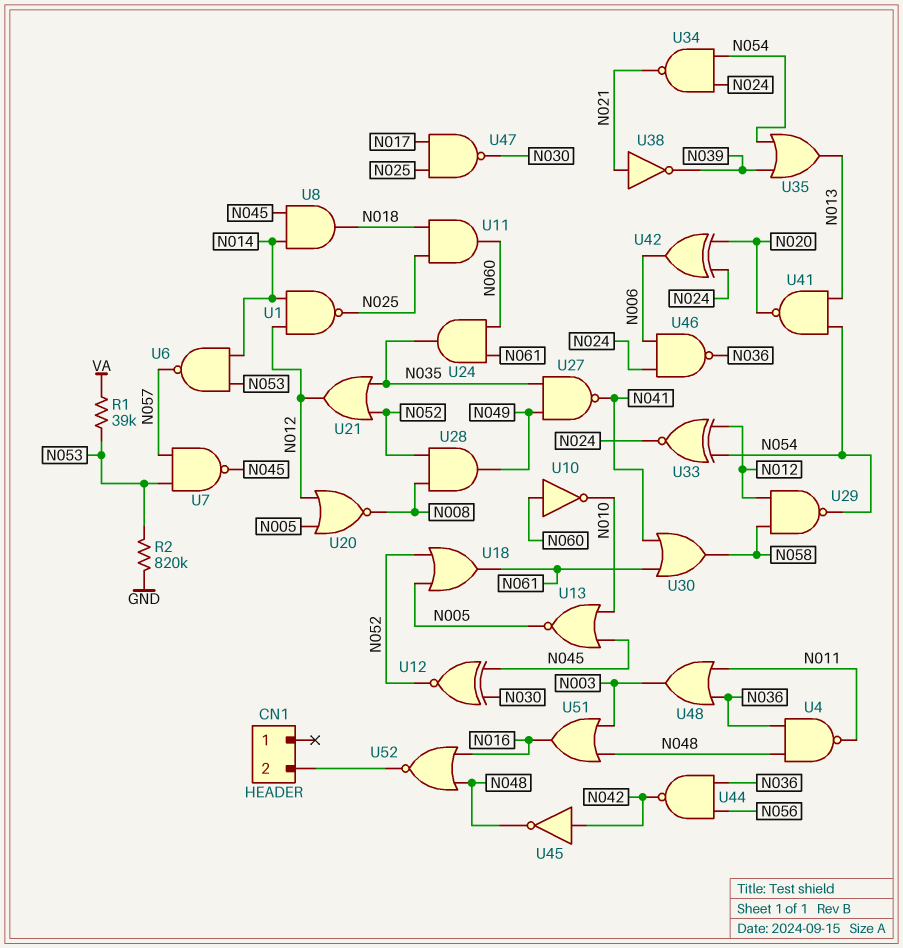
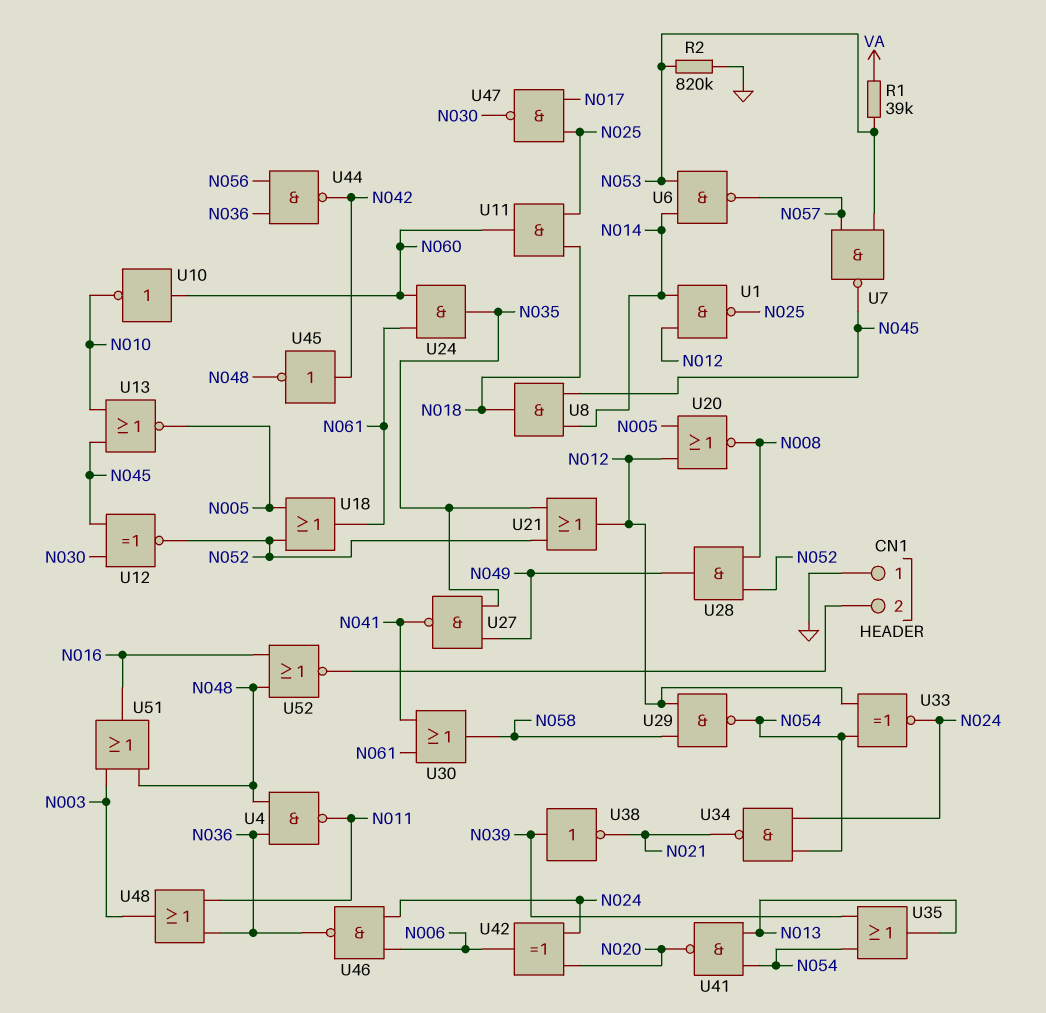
CN1 pin 1: none -> GND
U38: NOT (in N021, out N039) -> NOT (in N039, out N021)

